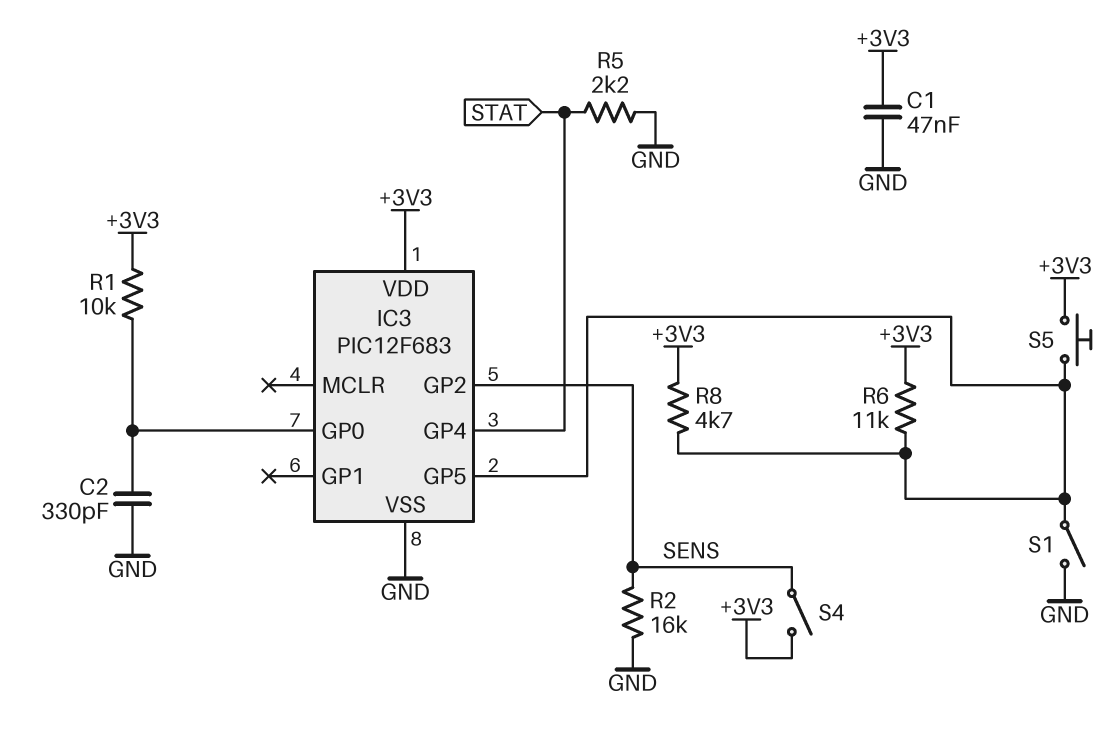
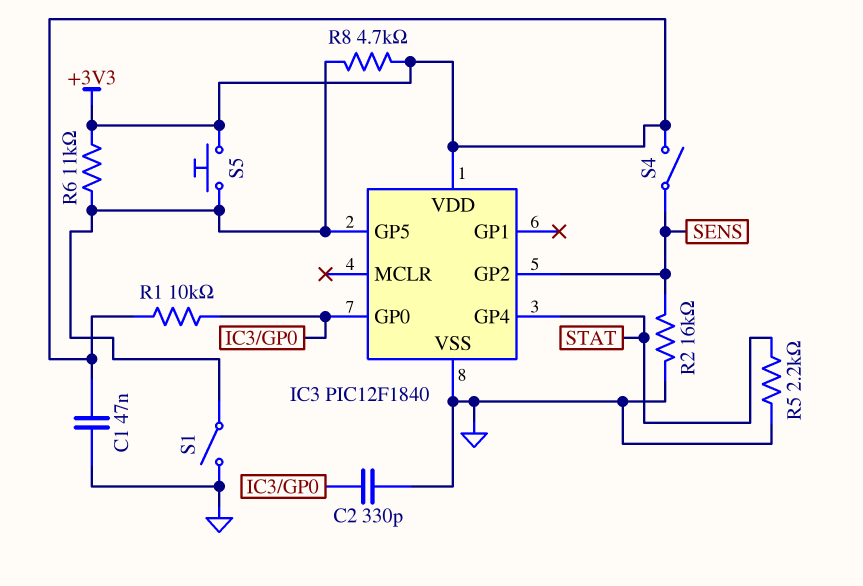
IC3: PIC12F683 -> PIC12F1840

